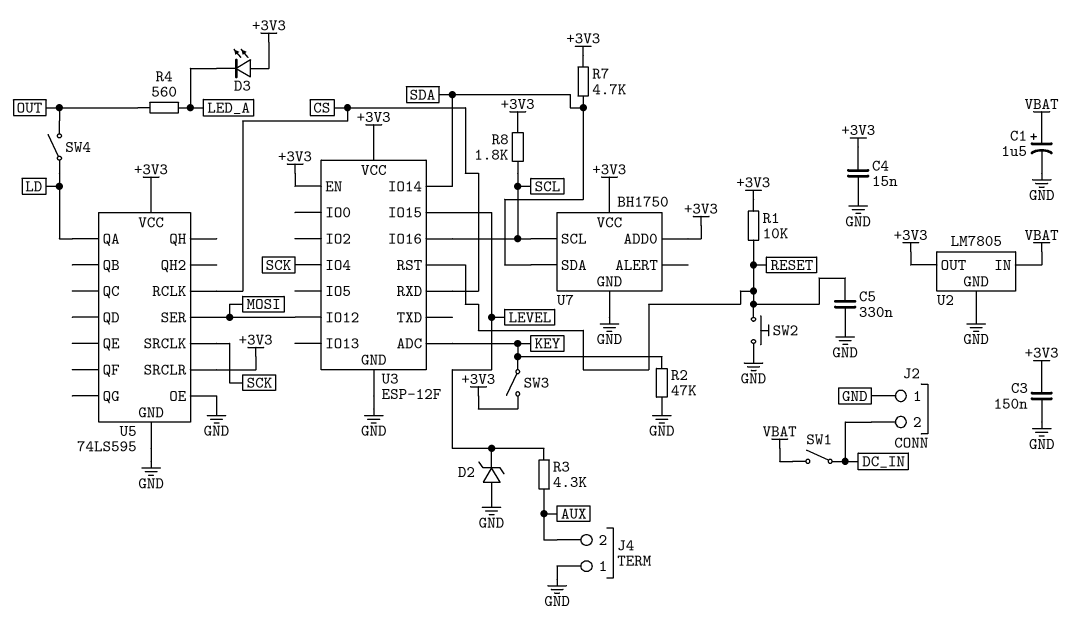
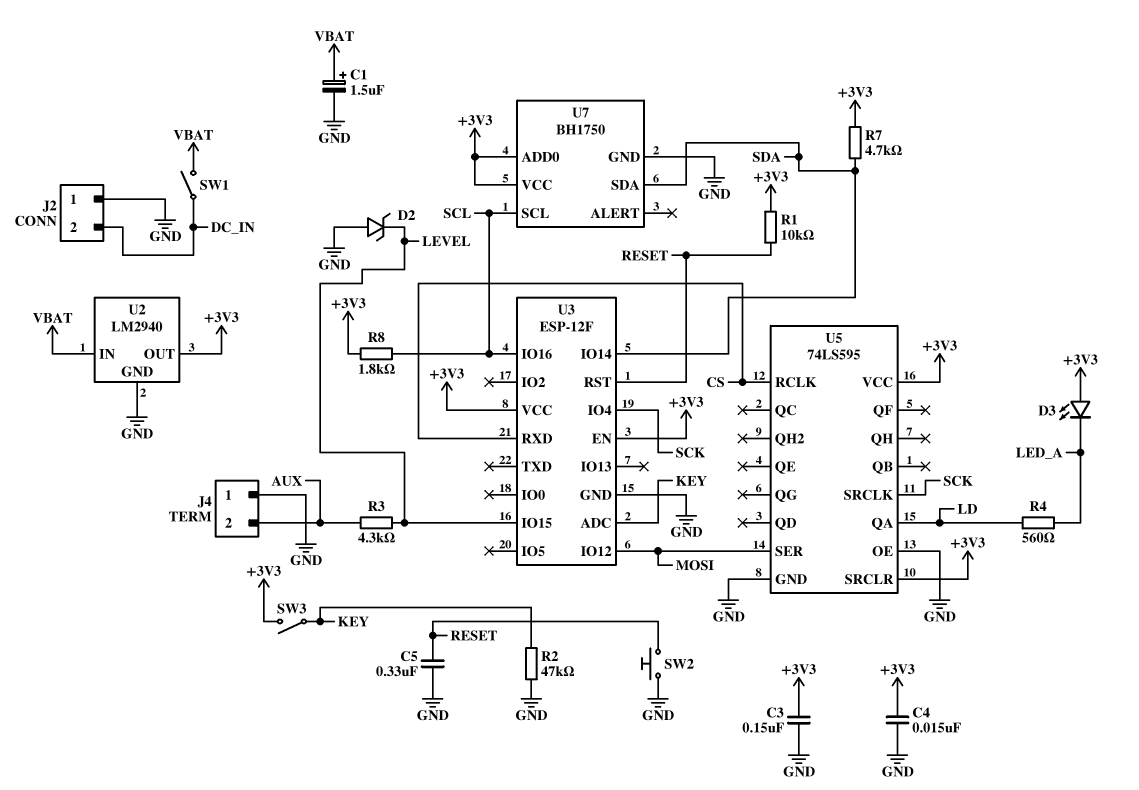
R4: 560 (LED_A, OUT) -> 560 (LD, LED_A)
SW4: switch (LD, OUT) -> none
U2: LM7805 -> LM2940

